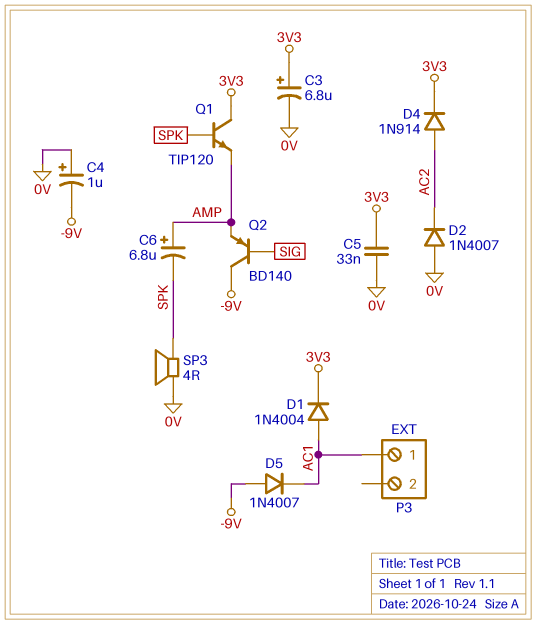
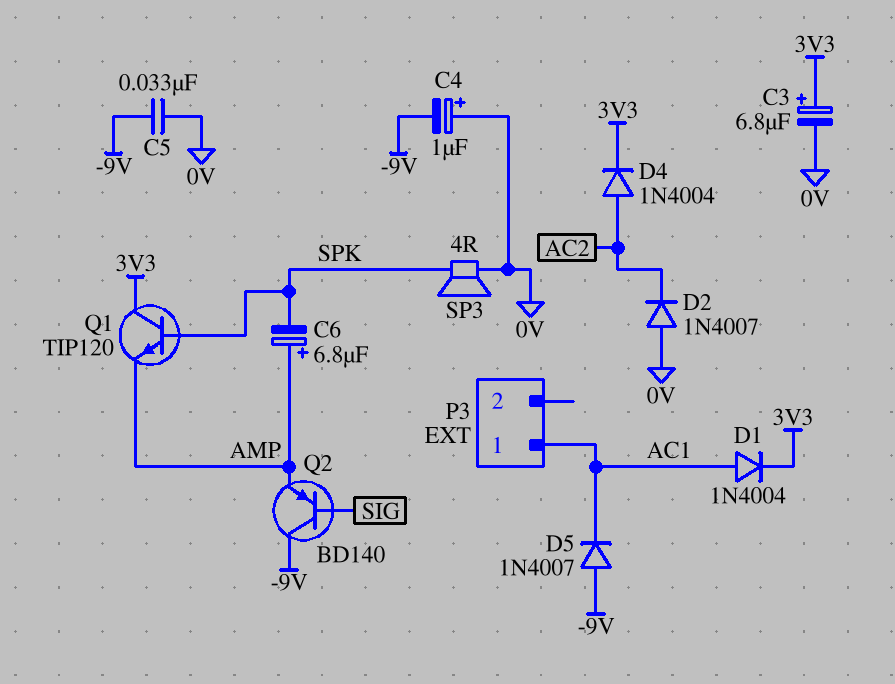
C5: 33nF (0V, 3V3) -> 33nF (-9V, 0V)
D4: diode 1N914 (A AC2, K 3V3) -> diode 1N4004 (A AC2, K 3V3)

